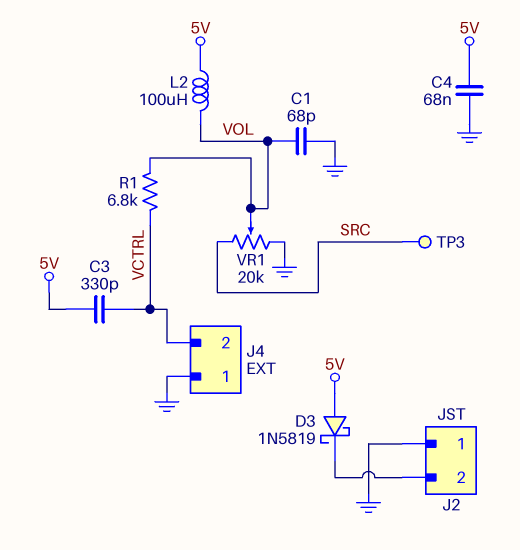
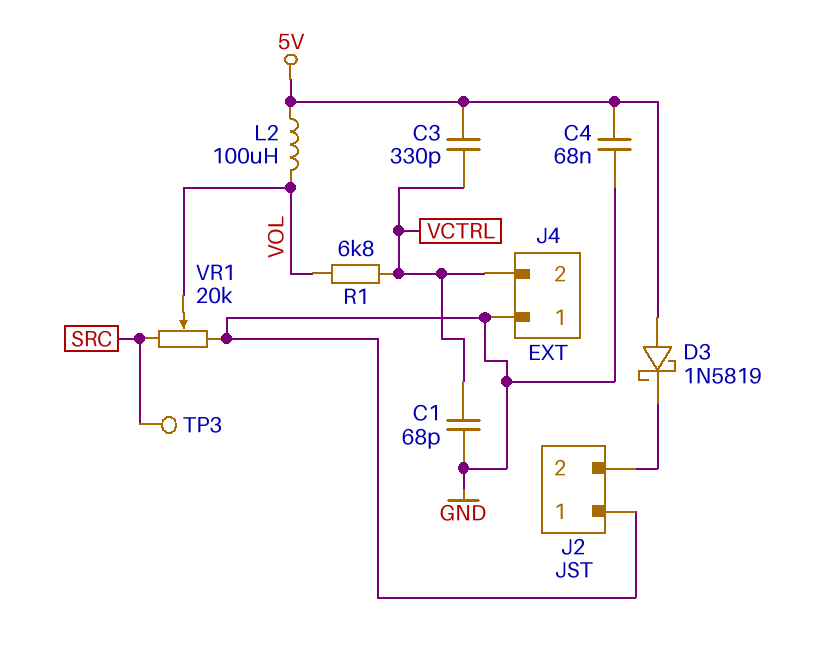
C1: 68pF (GND, VOL) -> 68pF (GND, VCTRL)

